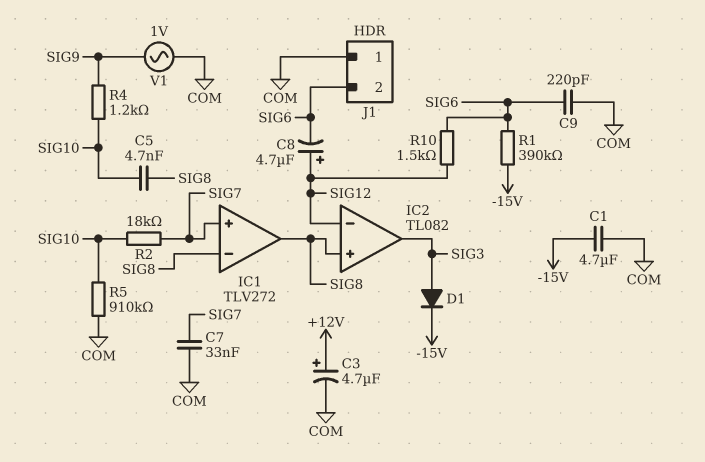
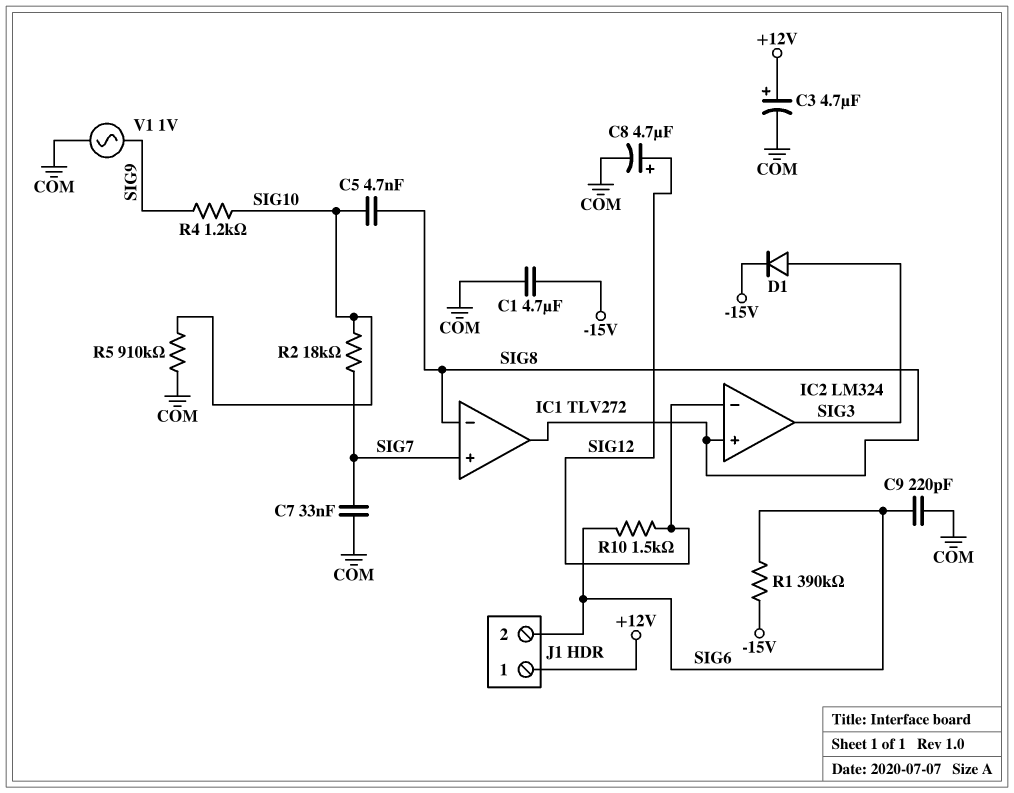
C8: 4.7uF (plus SIG12, minus SIG6) -> 4.7uF (plus SIG12, minus COM)
IC2: TL082 -> LM324
J1 pin 1: COM -> +12V

